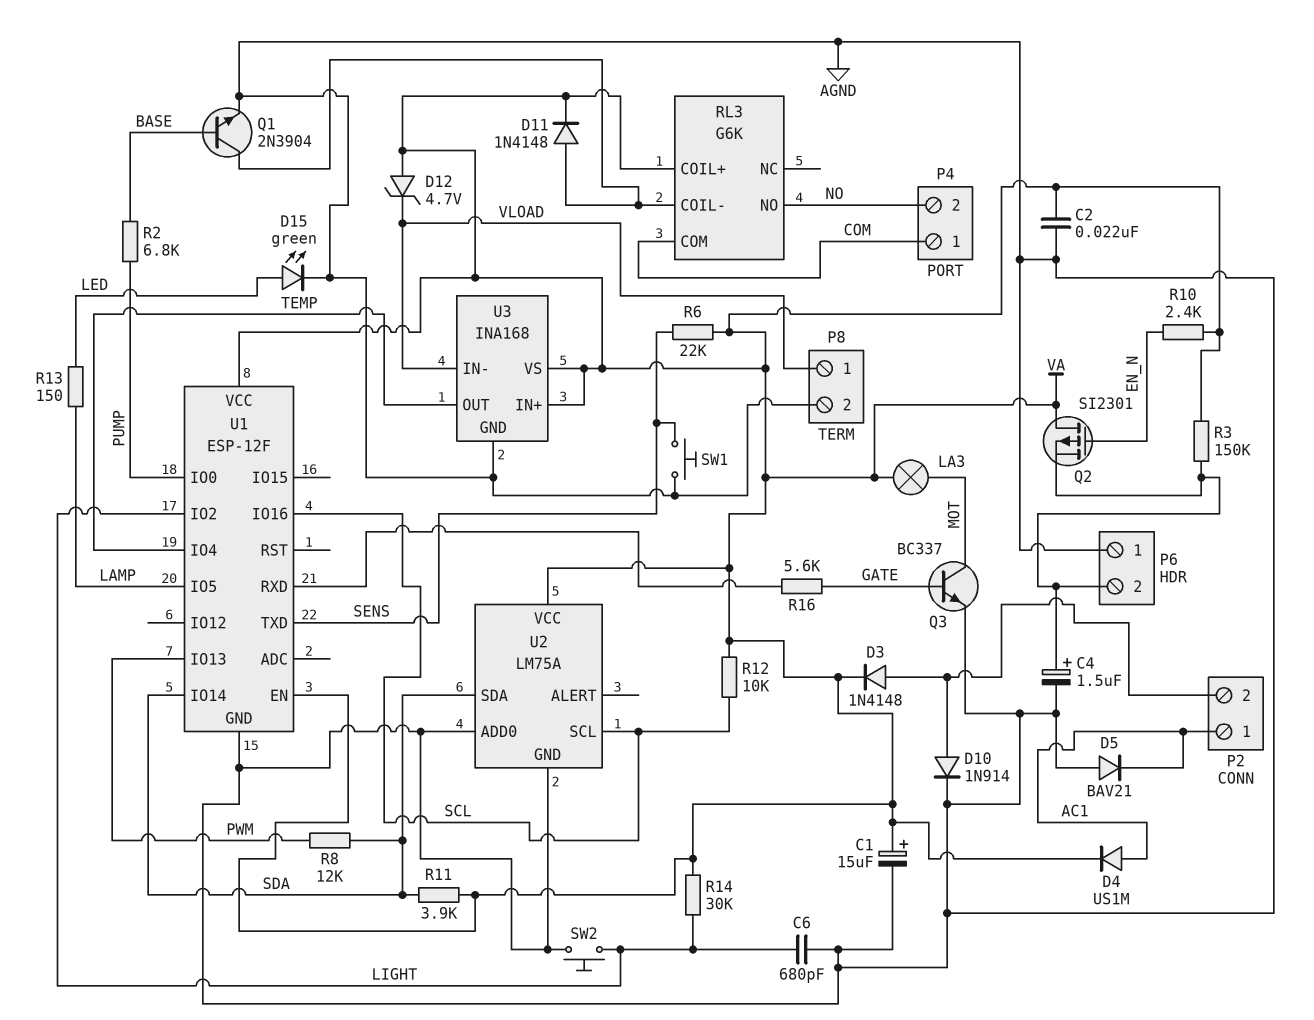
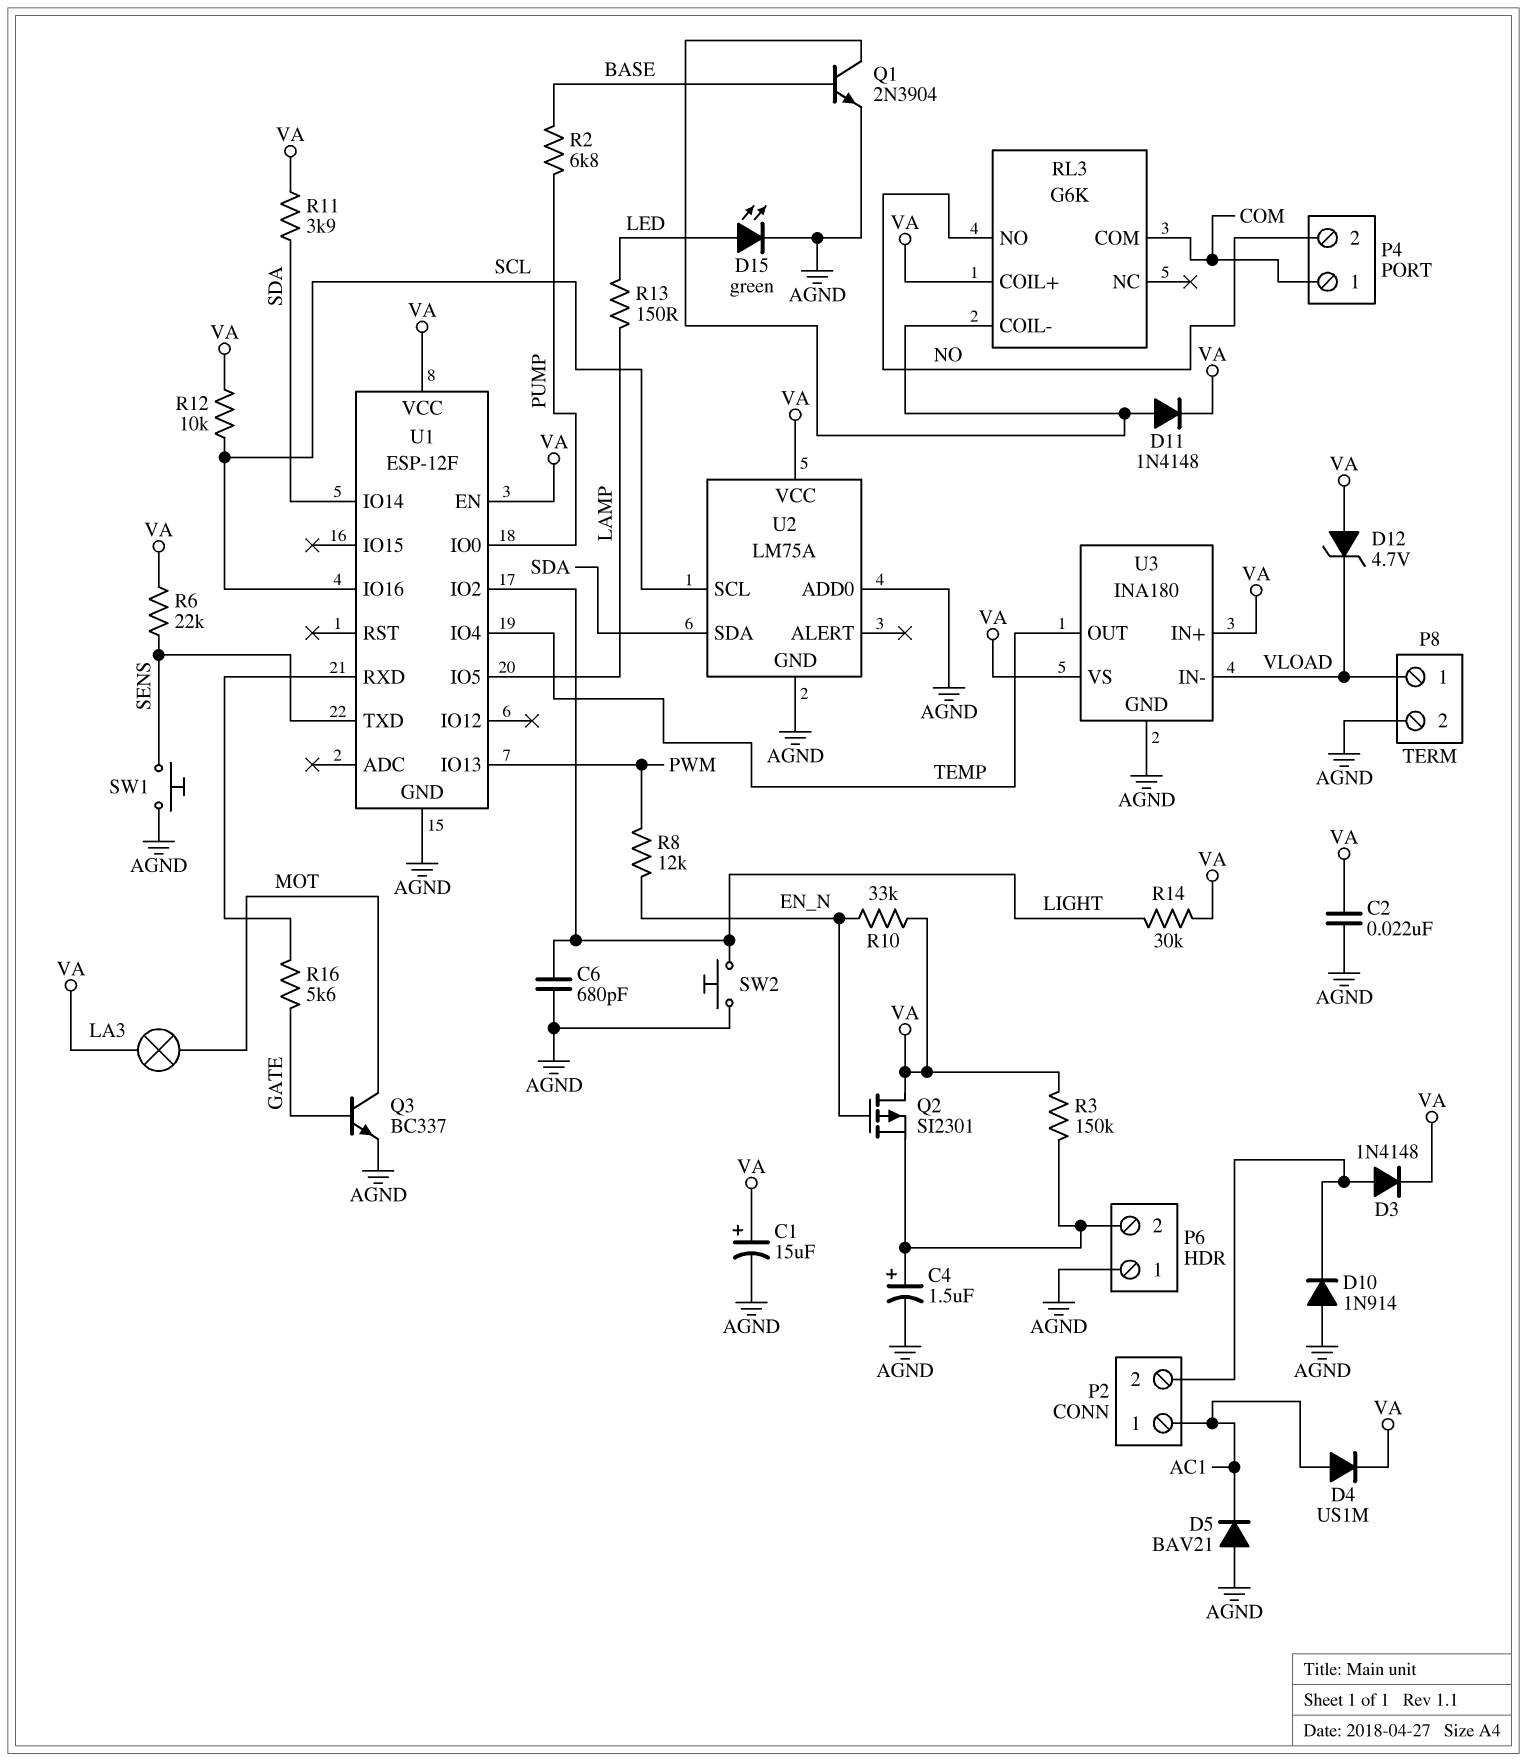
D10: diode 1N914 (A P2/2, K AGND) -> diode 1N914 (A AGND, K P2/2)
R8: 12k (PWM, SDA) -> 12k (EN_N, PWM)
R10: 2.4k (EN_N, VA) -> 33k (EN_N, VA)
U3: INA168 -> INA180

